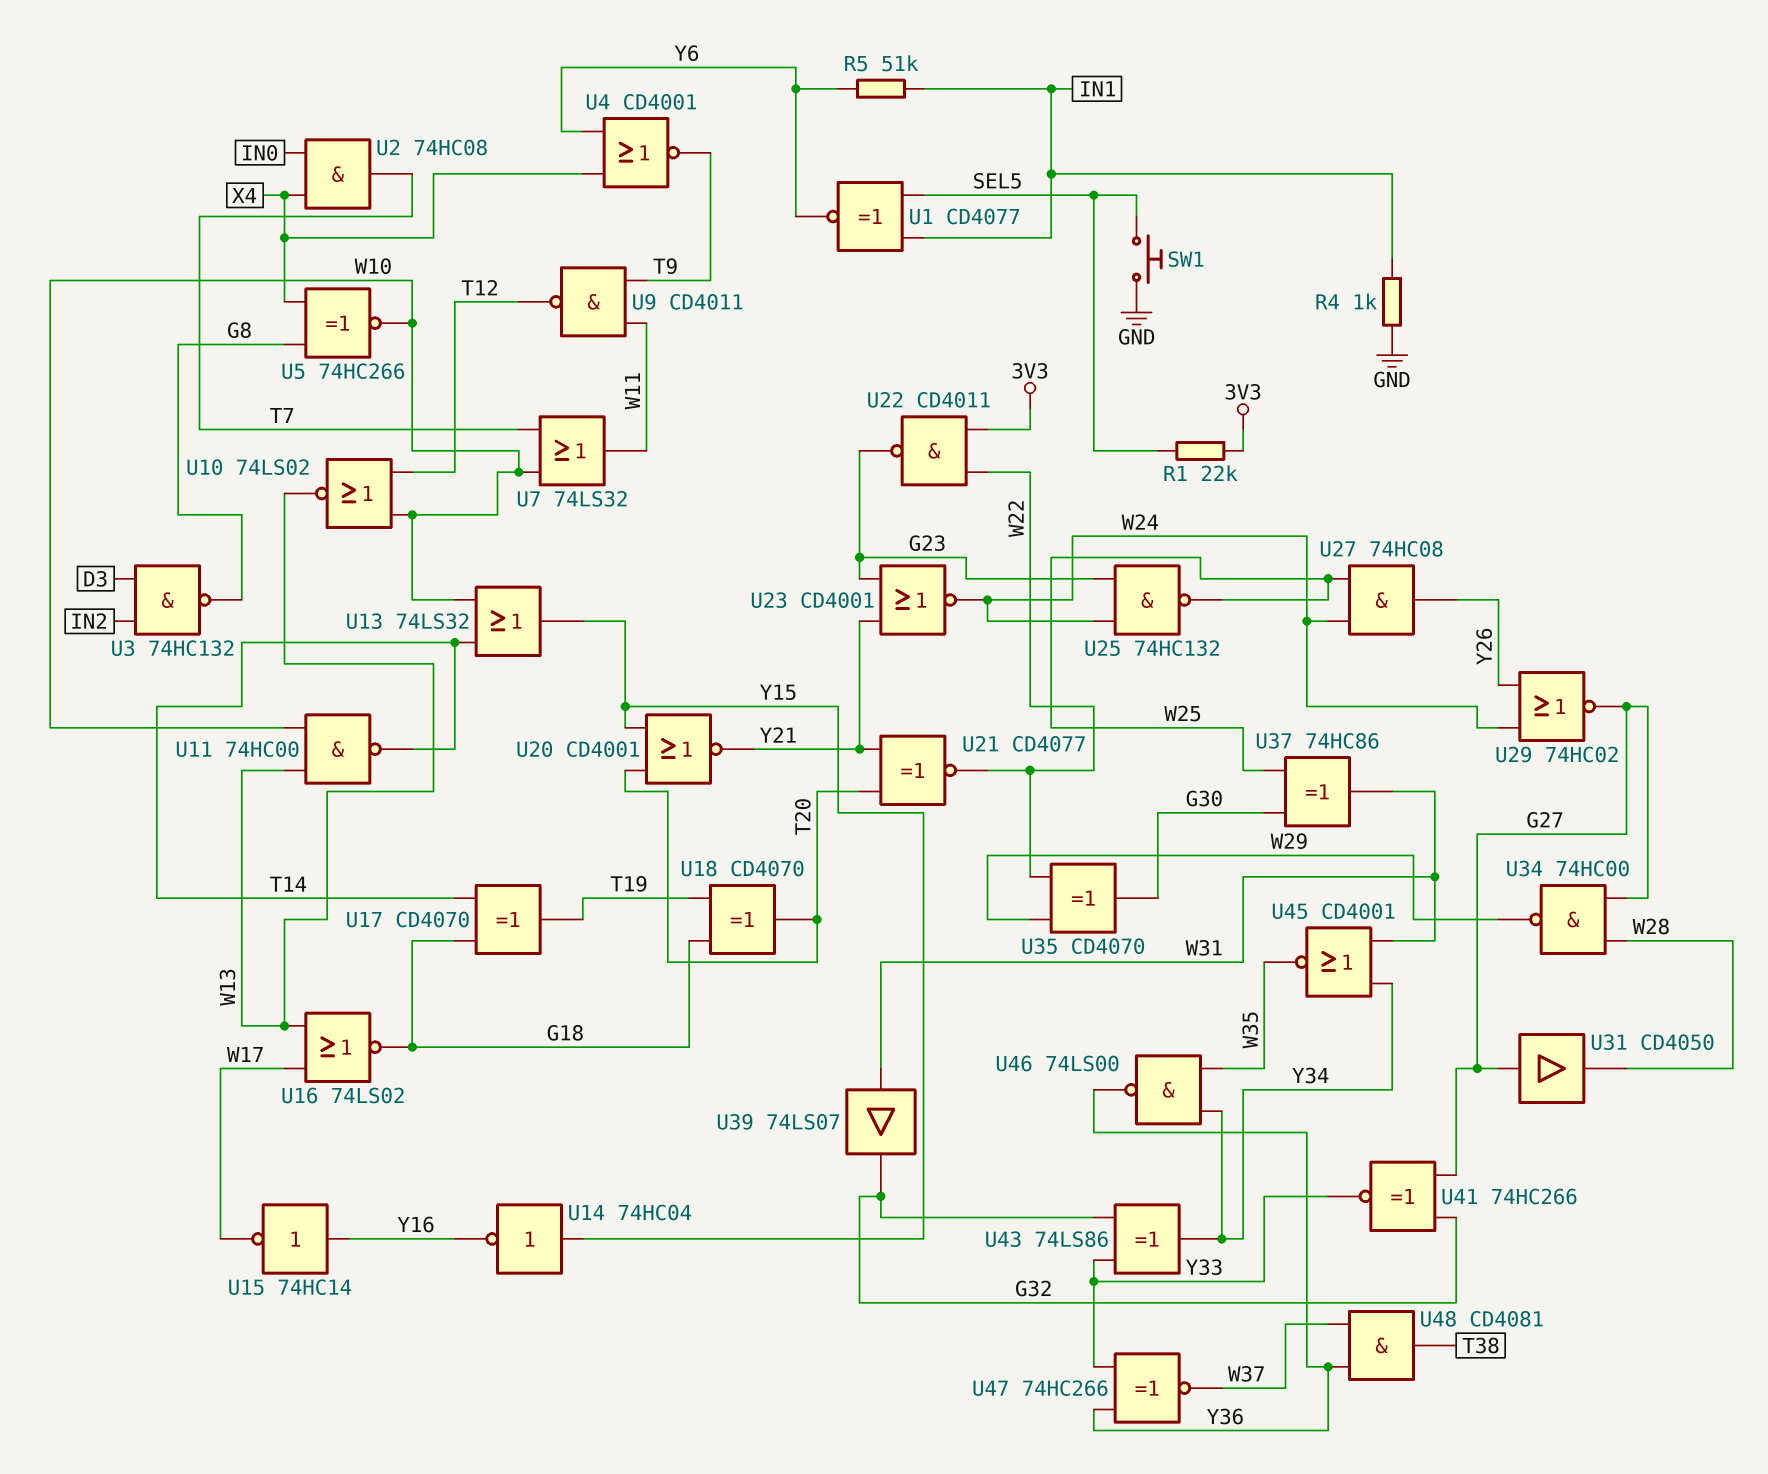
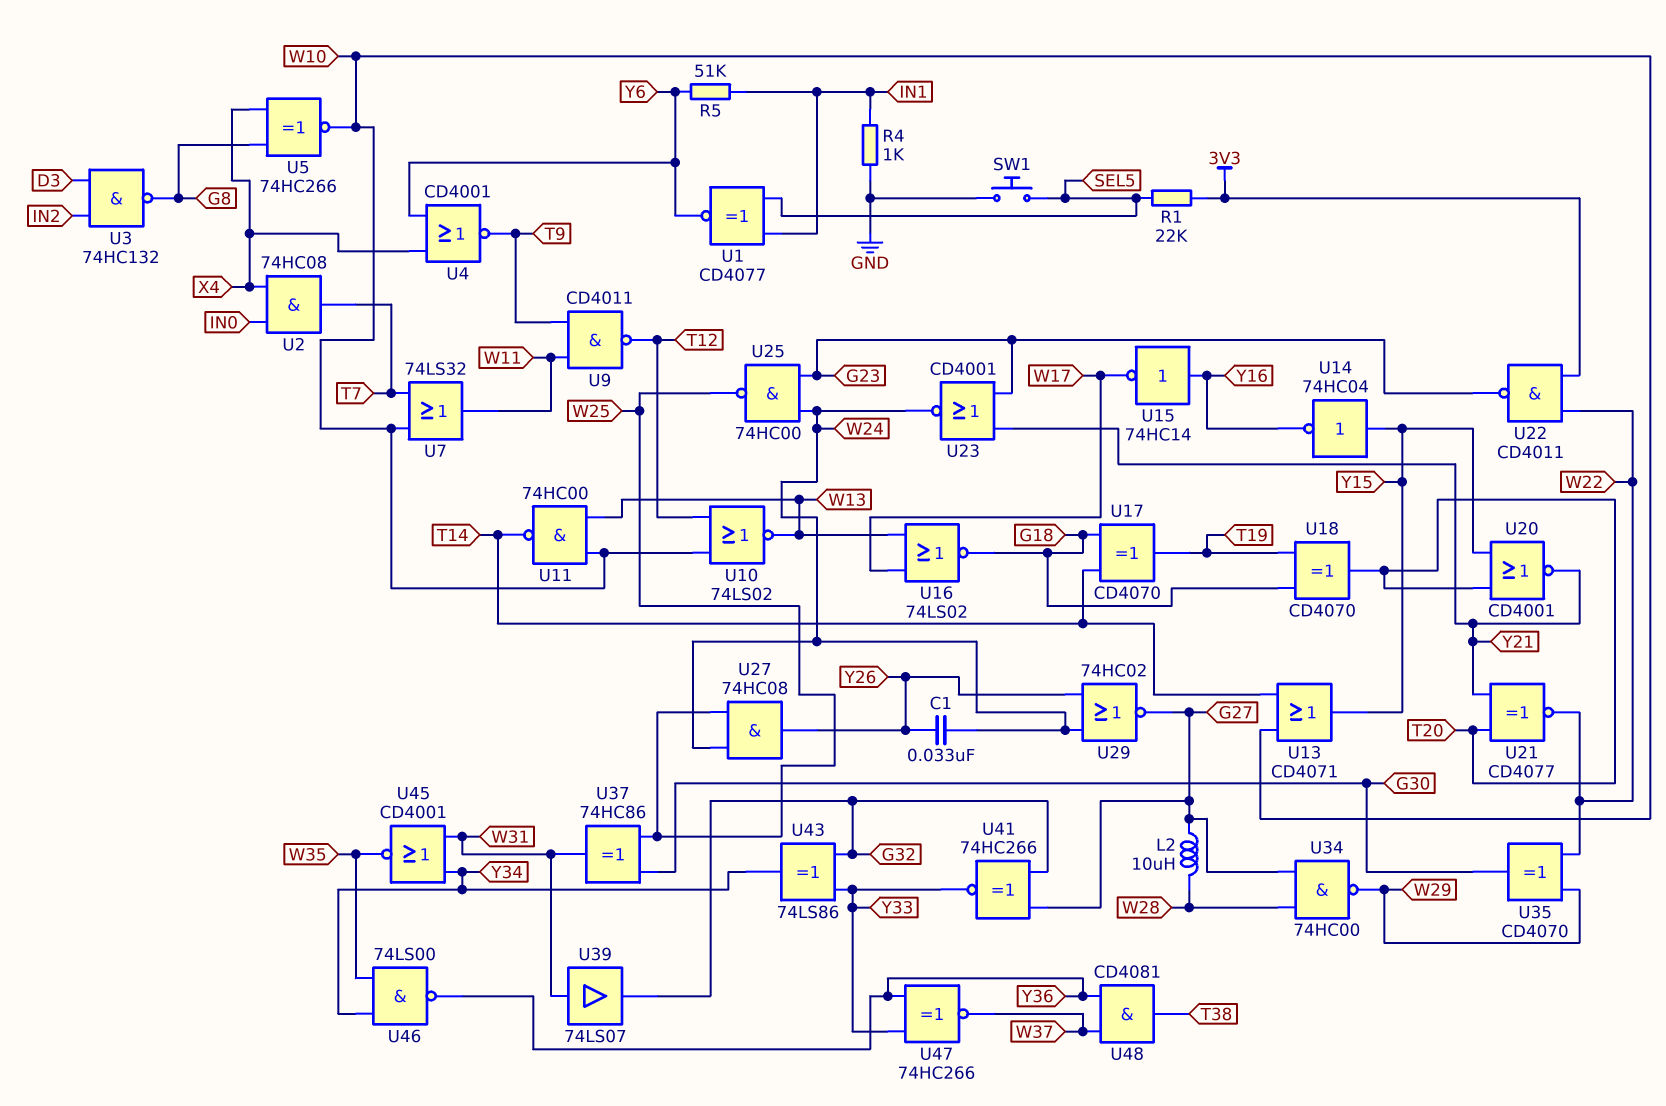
C1: none -> 33nF (W24, Y26)
L2: none -> 10uH (G27, W28)
U13: OR 74LS32 (in T14, in W10, out Y15) -> OR CD4071 (in T14, in W10, out Y15)
U25: NAND 74HC132 (in G23, in W24, out W25) -> NAND 74HC00 (in G23, in W24, out W25)
U31: buffer CD4050 (in G27, out W28) -> none

